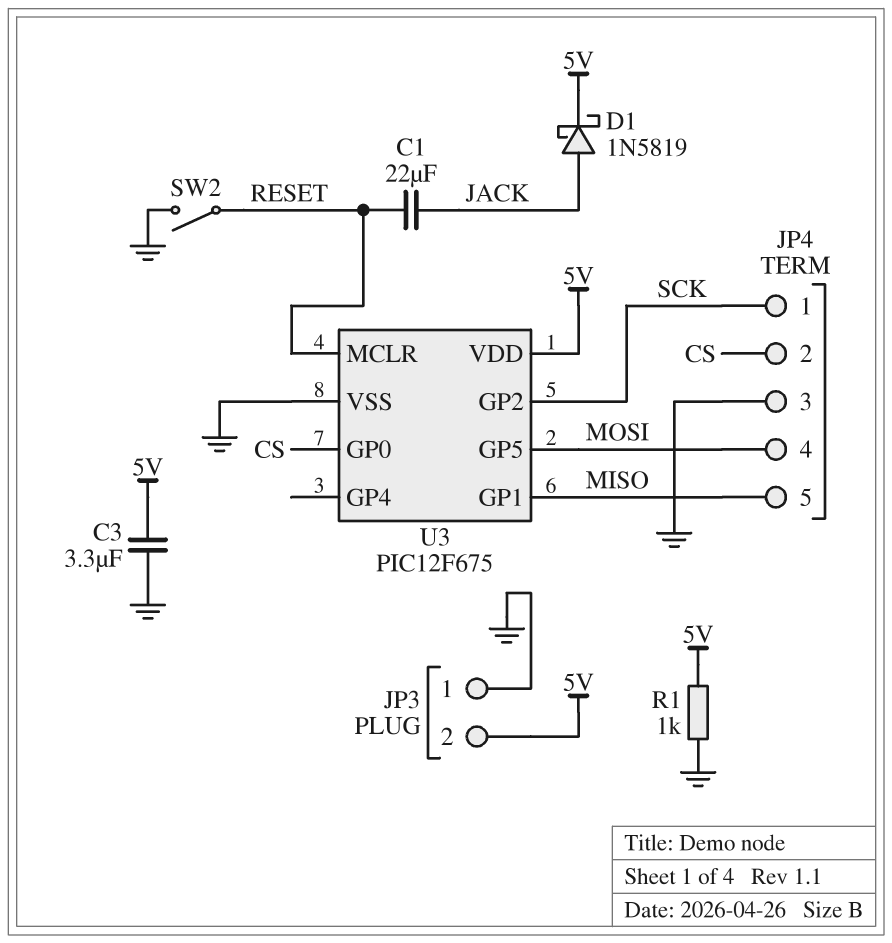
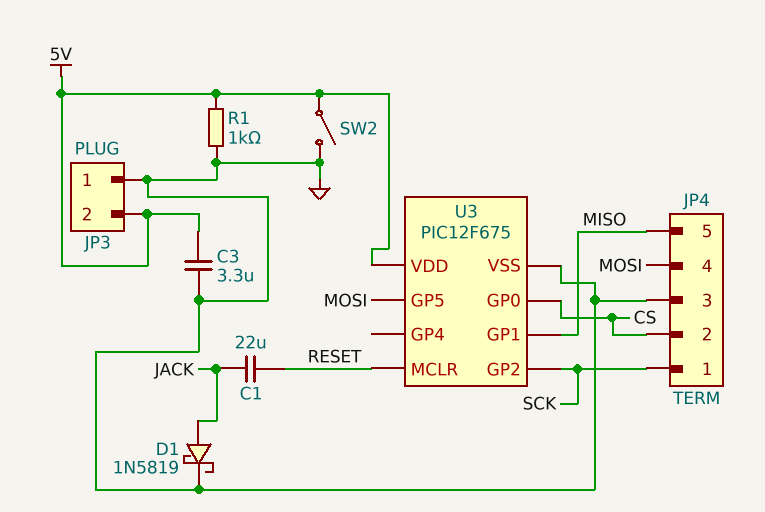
D1: schottky 1N5819 (A JACK, K 5V) -> schottky 1N5819 (A JACK, K GND)
SW2: switch (GND, RESET) -> switch (5V, GND)

